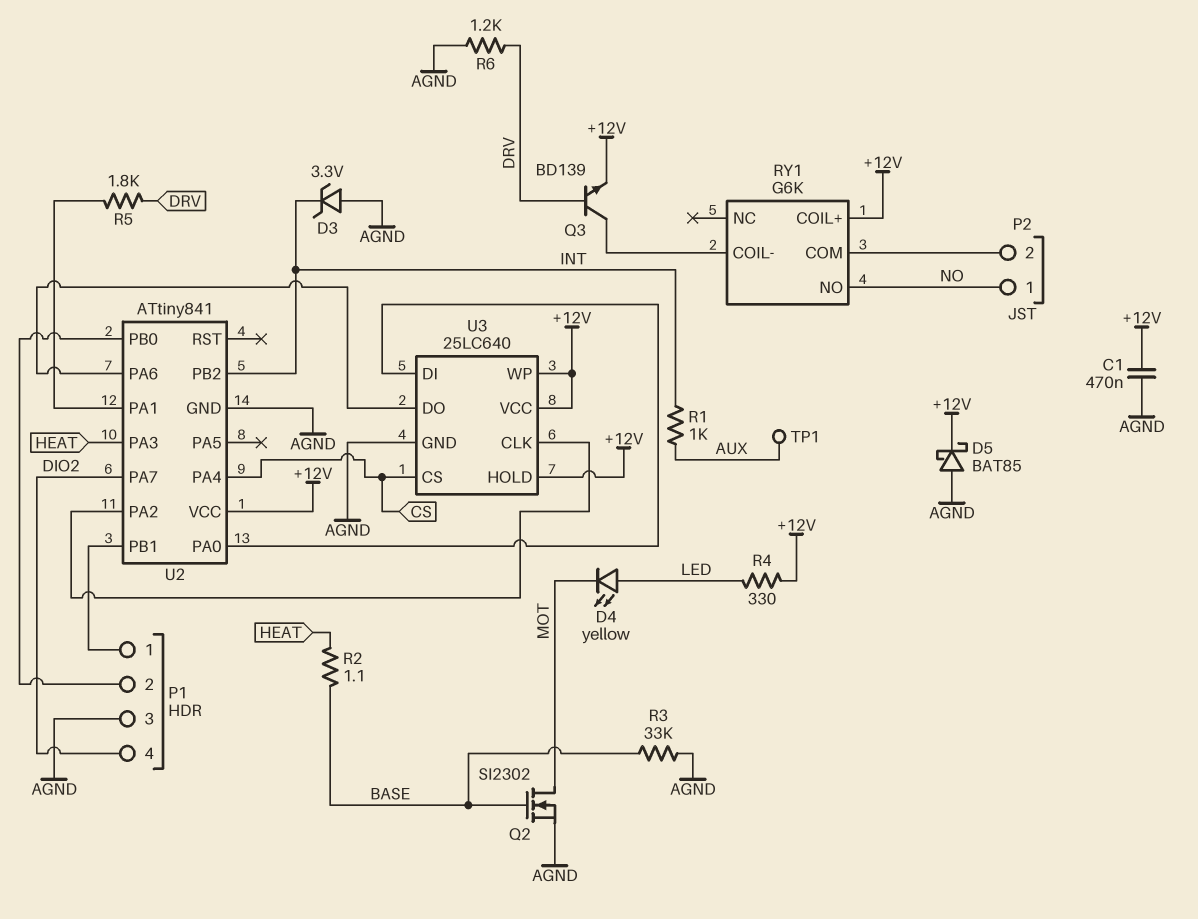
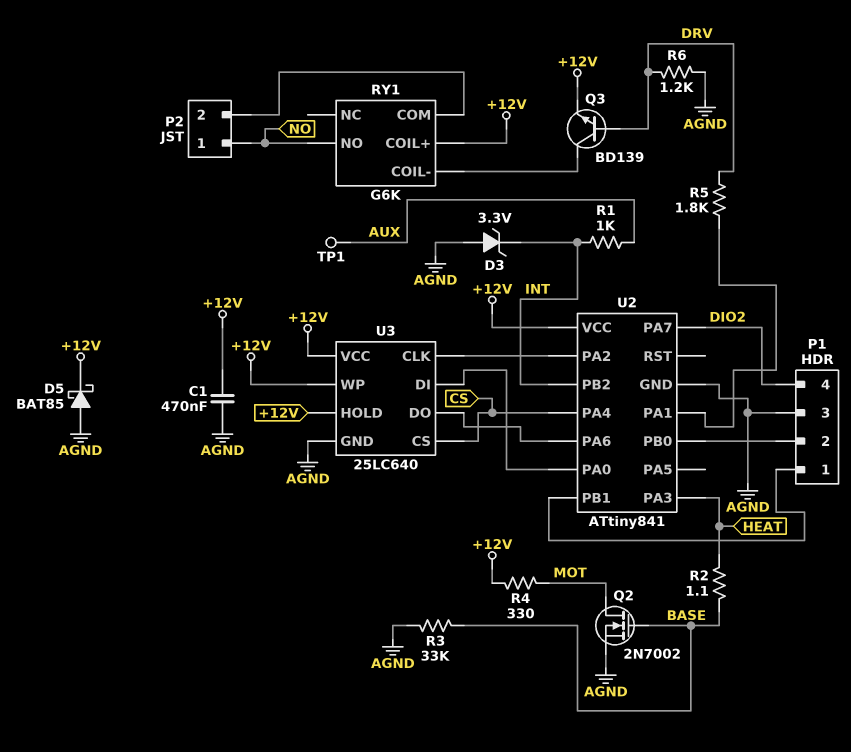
D4: LED yellow (A LED, K MOT) -> none
Q2: NMOS SI2302 (G BASE, D MOT, S AGND) -> NMOS 2N7002 (G BASE, D MOT, S AGND)
R4: 330 (+12V, LED) -> 330 (+12V, MOT)

